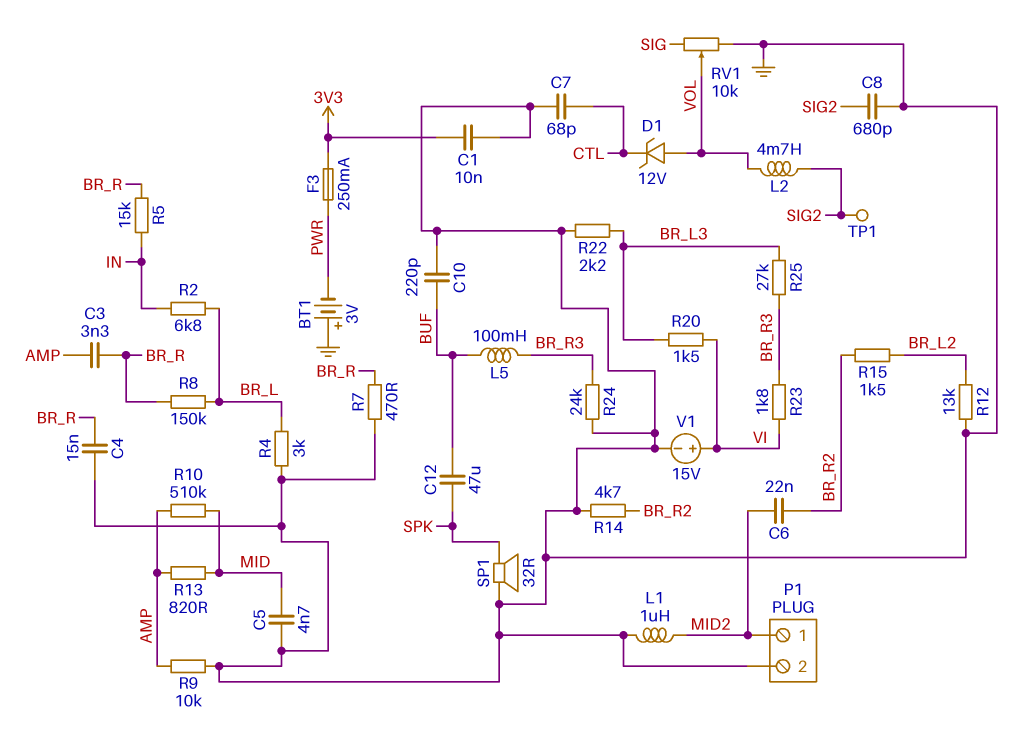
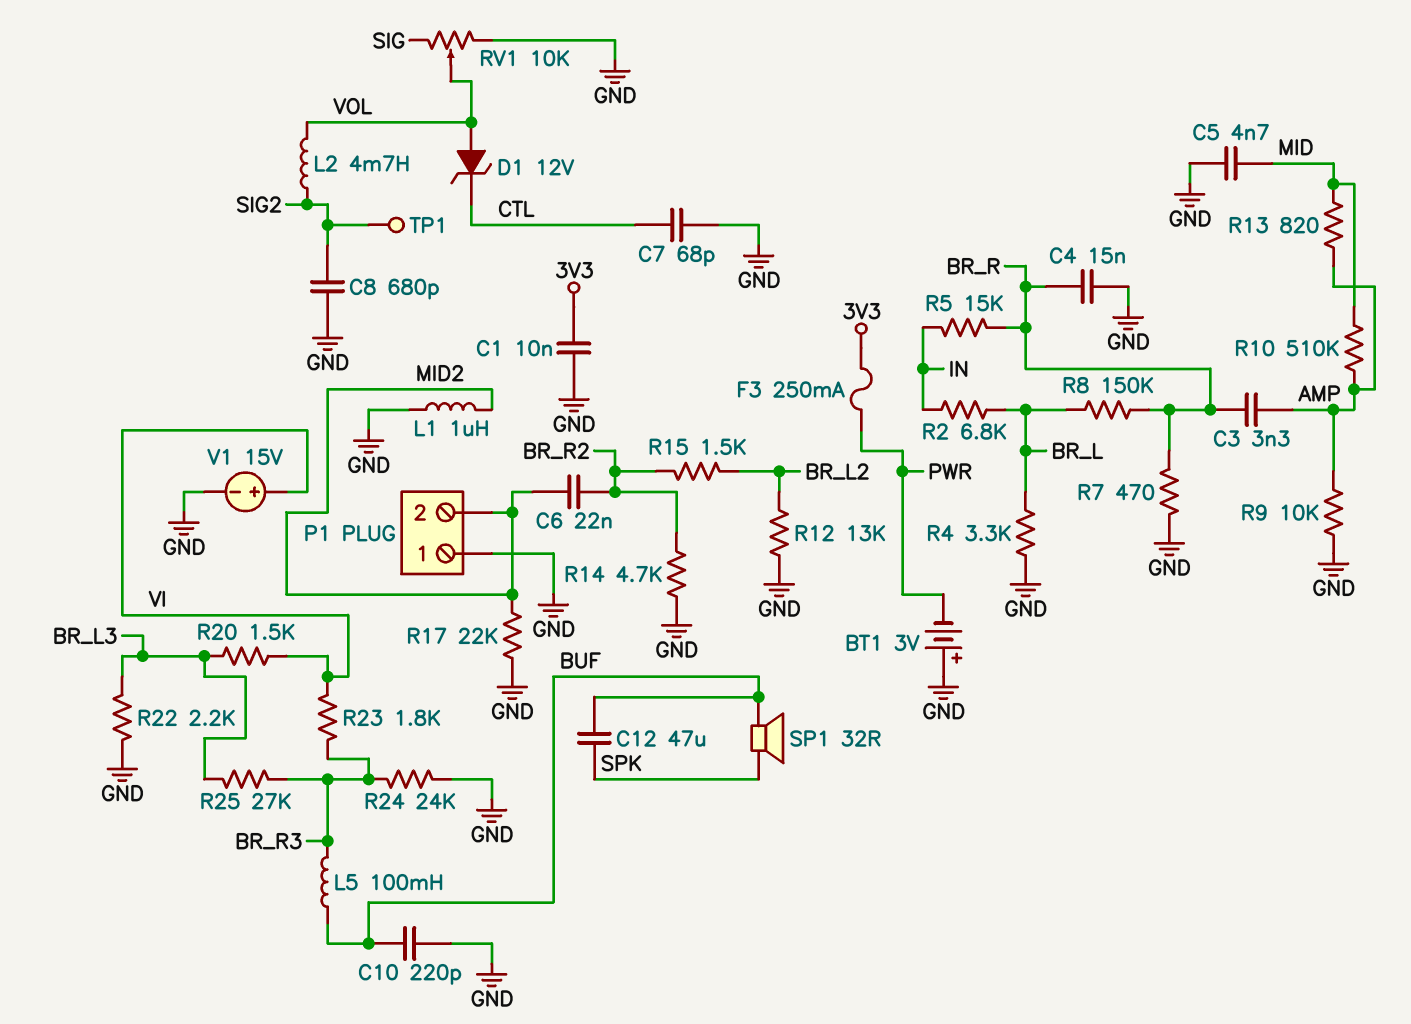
P1 pin 1: MID2 -> GND
P1 pin 2: GND -> MID2
R4: 3k (BR_L, GND) -> 3.3k (BR_L, GND)
R17: none -> 22k (GND, MID2)
SP1: speaker 32R (GND, SPK) -> speaker 32R (BUF, SPK)

